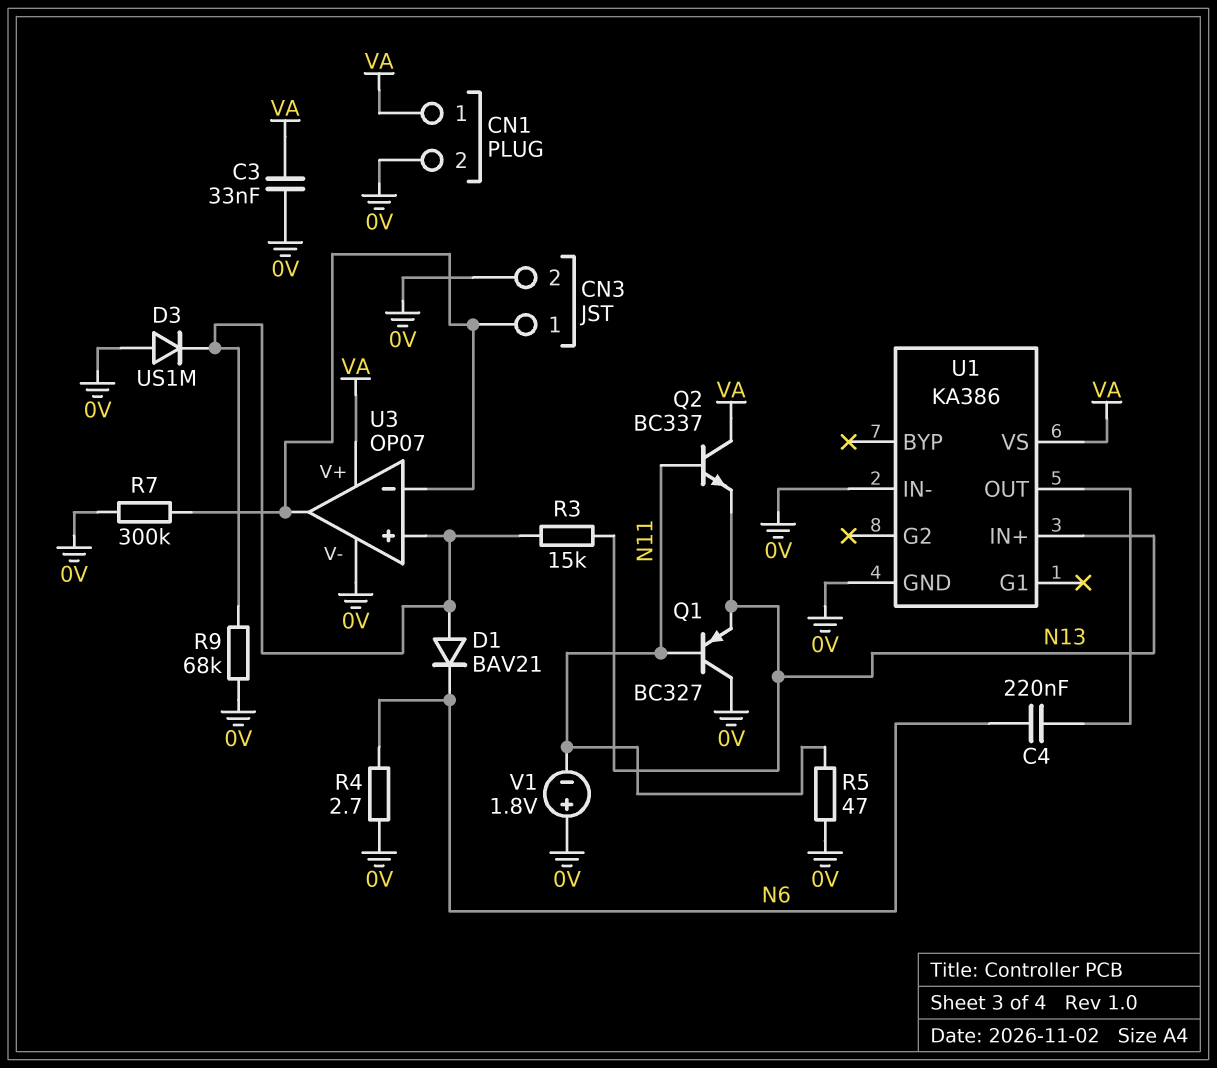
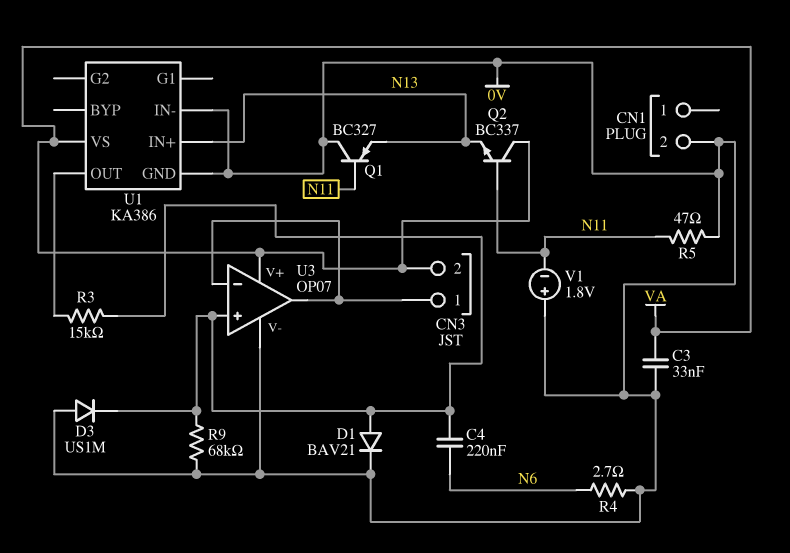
C4: 220nF (N6, U1/OUT) -> 220nF (N6, U3/in+)
CN1 pin 1: VA -> none
CN3 pin 2: 0V -> VA
D1: diode BAV21 (A U3/in+, K N6) -> diode BAV21 (A U3/in+, K 0V)
R3: 15k (N13, U3/in+) -> 15k (U1/OUT, U3/in+)
R7: 300k (0V, CN3/1) -> none

